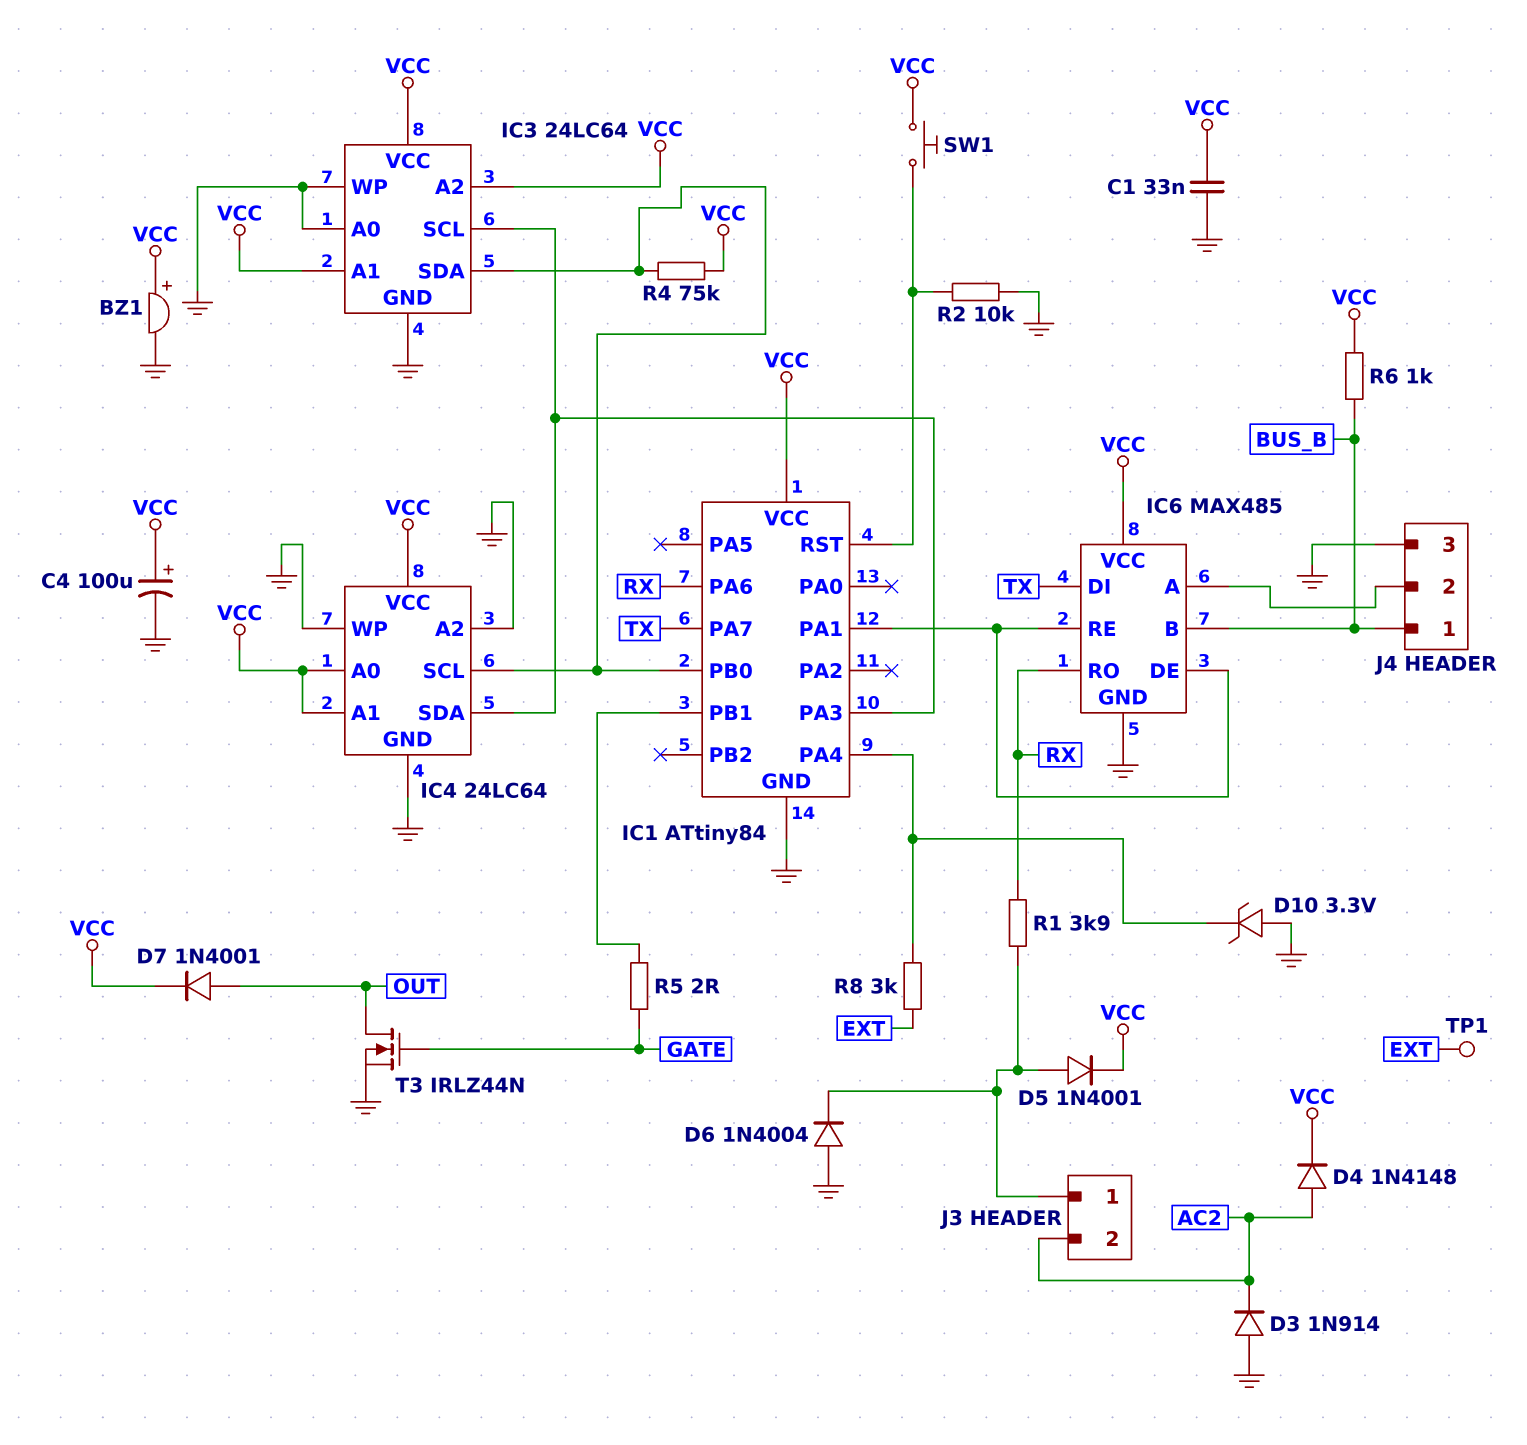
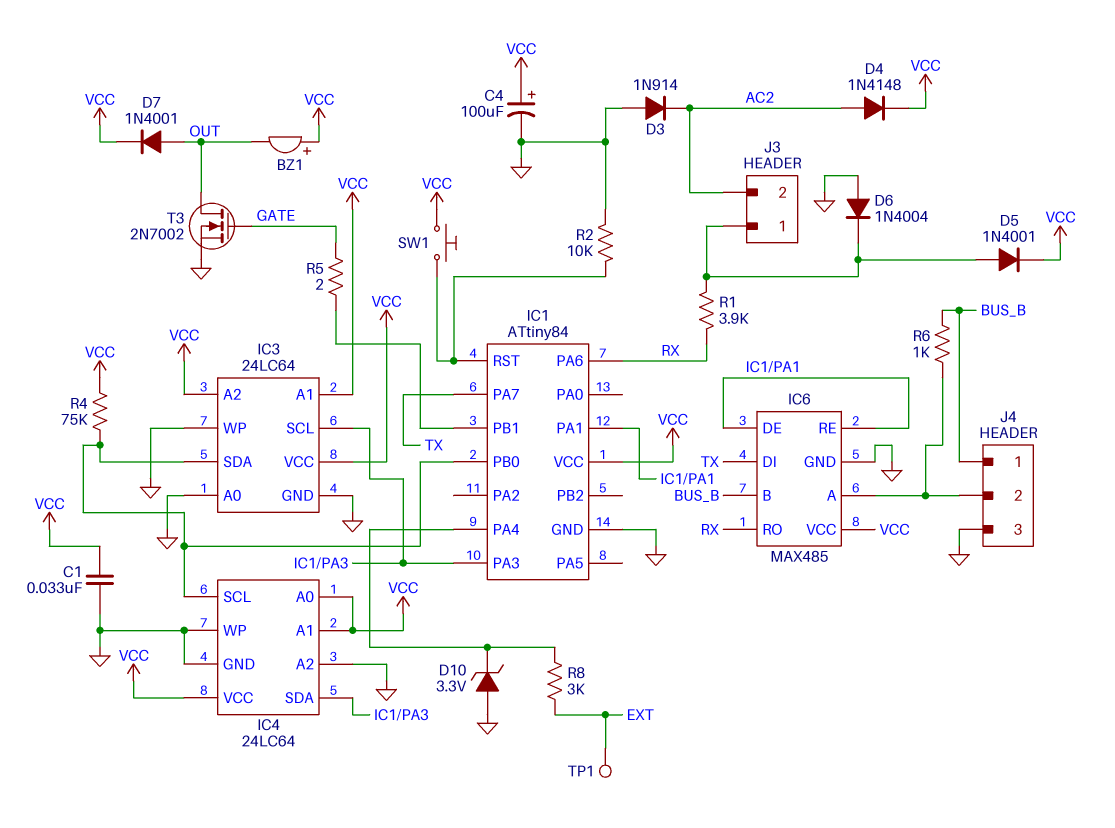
BZ1: buzzer (plus VCC, minus GND) -> buzzer (plus VCC, minus OUT)
R6: 1k (BUS_B, VCC) -> 1k (BUS_B, IC6/A)
T3: NMOS IRLZ44N (G GATE, D OUT, S GND) -> NMOS 2N7002 (G GATE, D OUT, S GND)

